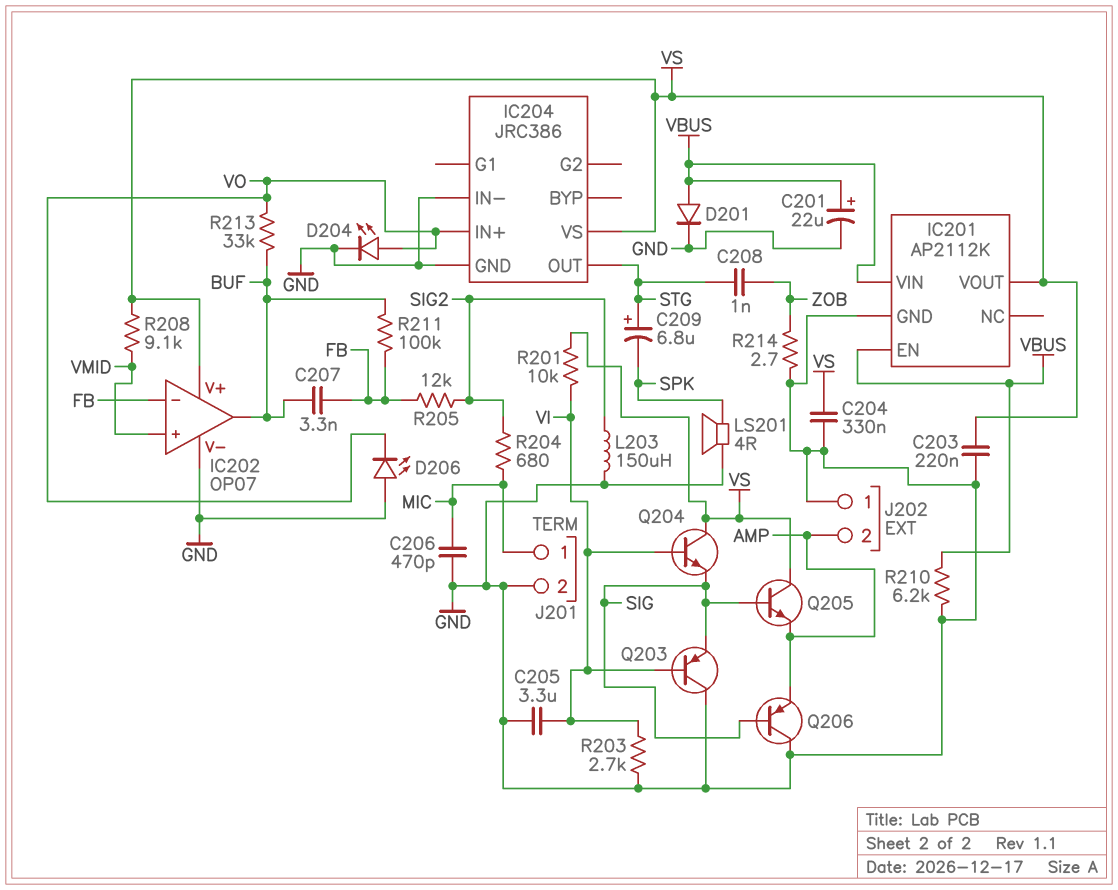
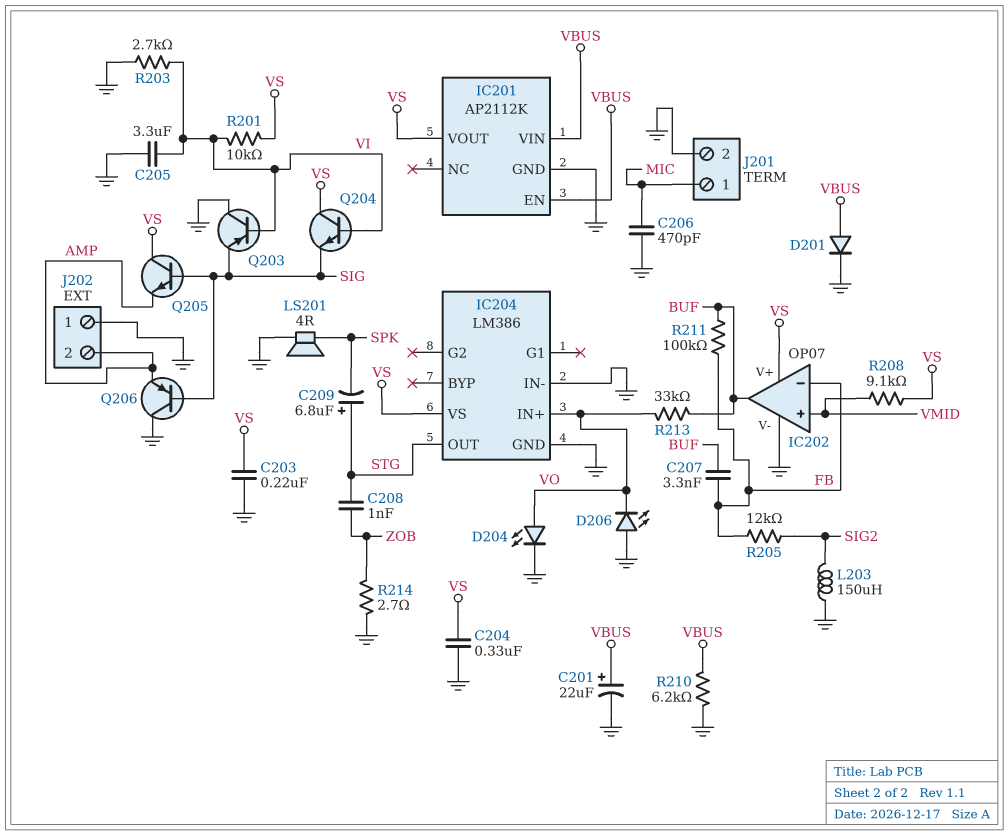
IC204: JRC386 -> LM386
R204: 680 (MIC, SIG2) -> none

